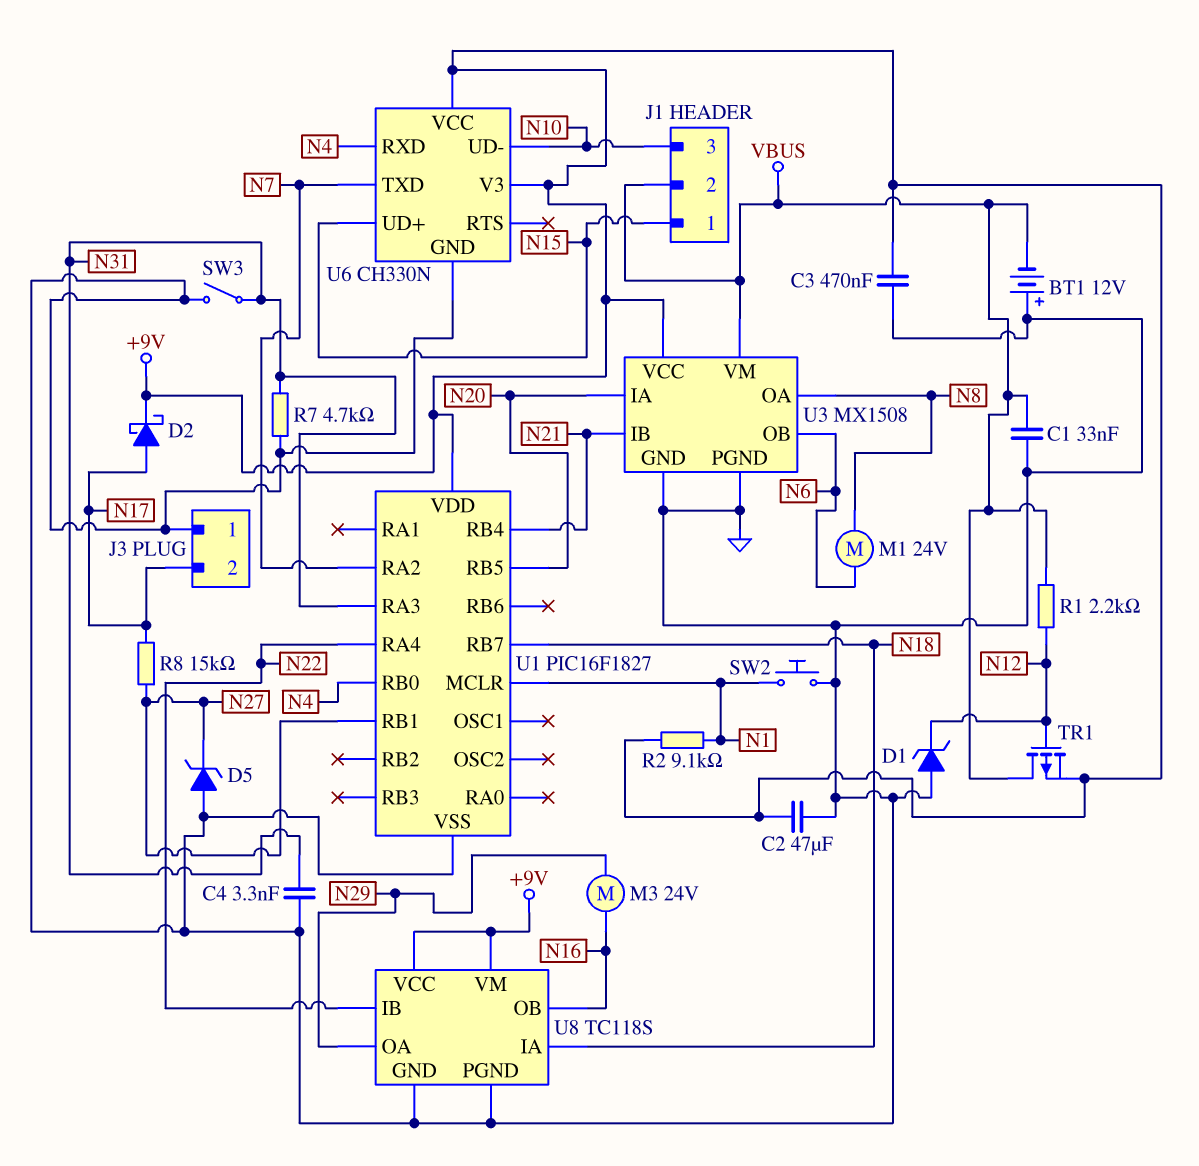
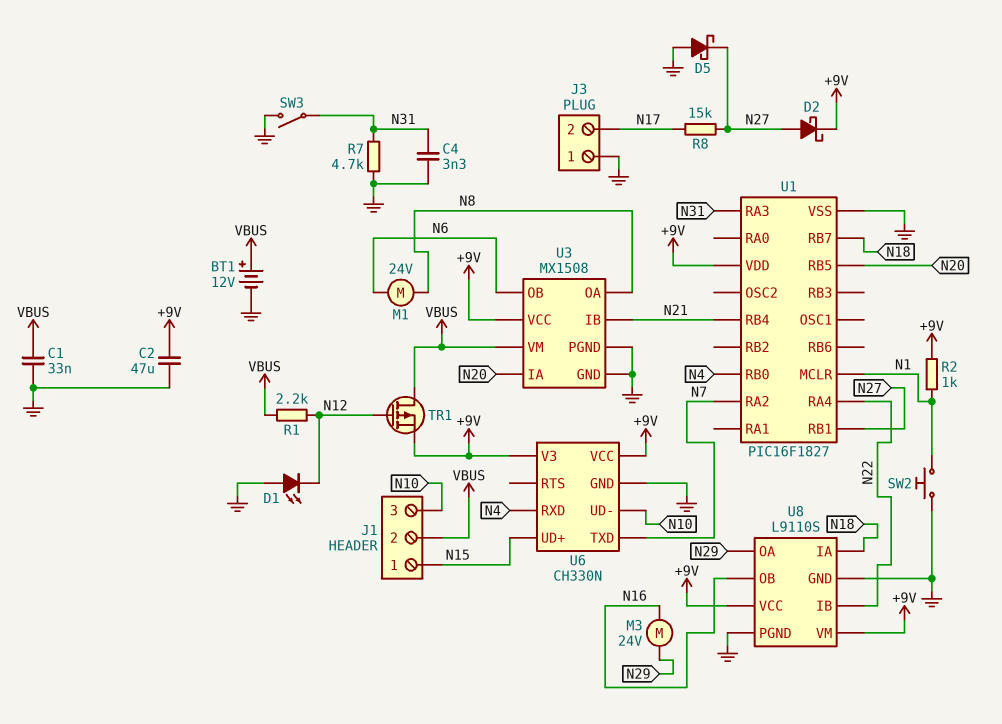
BT1: 12V (plus GND, minus VBUS) -> 12V (plus VBUS, minus GND)
C3: 470nF (+9V, GND) -> none
D1: zener (A GND, K N12) -> LED (A GND, K N12)
D2: schottky (A N17, K +9V) -> schottky (A N27, K +9V)
D5: zener (A GND, K N27) -> schottky (A GND, K N27)
R2: 9.1k (+9V, N1) -> 1k (+9V, N1)
U8: TC118S -> L9110S

